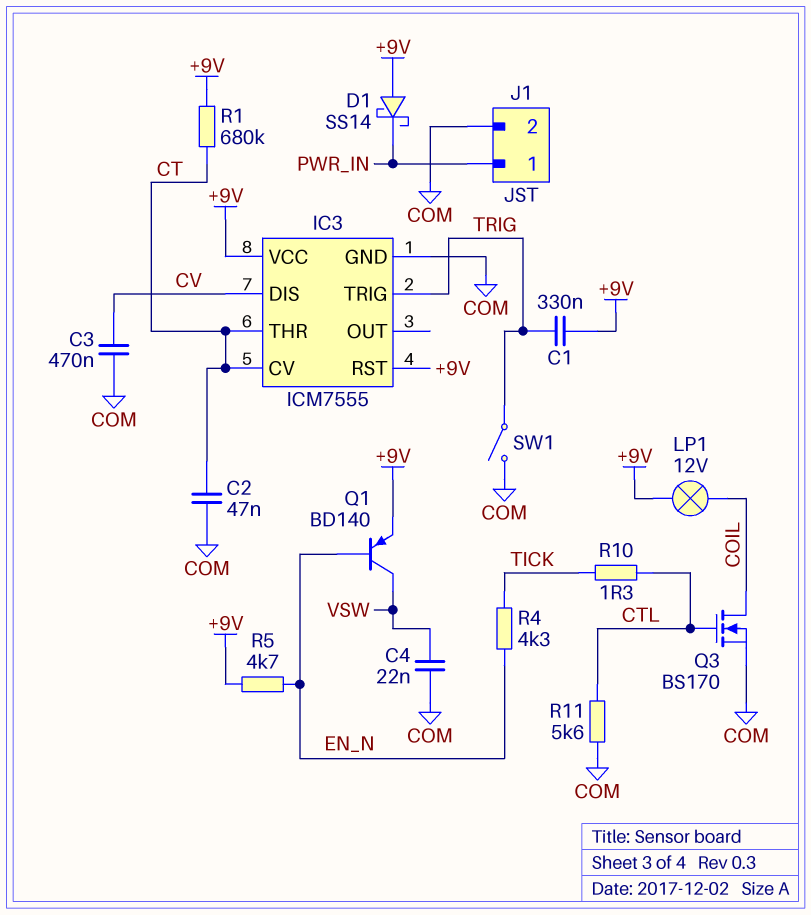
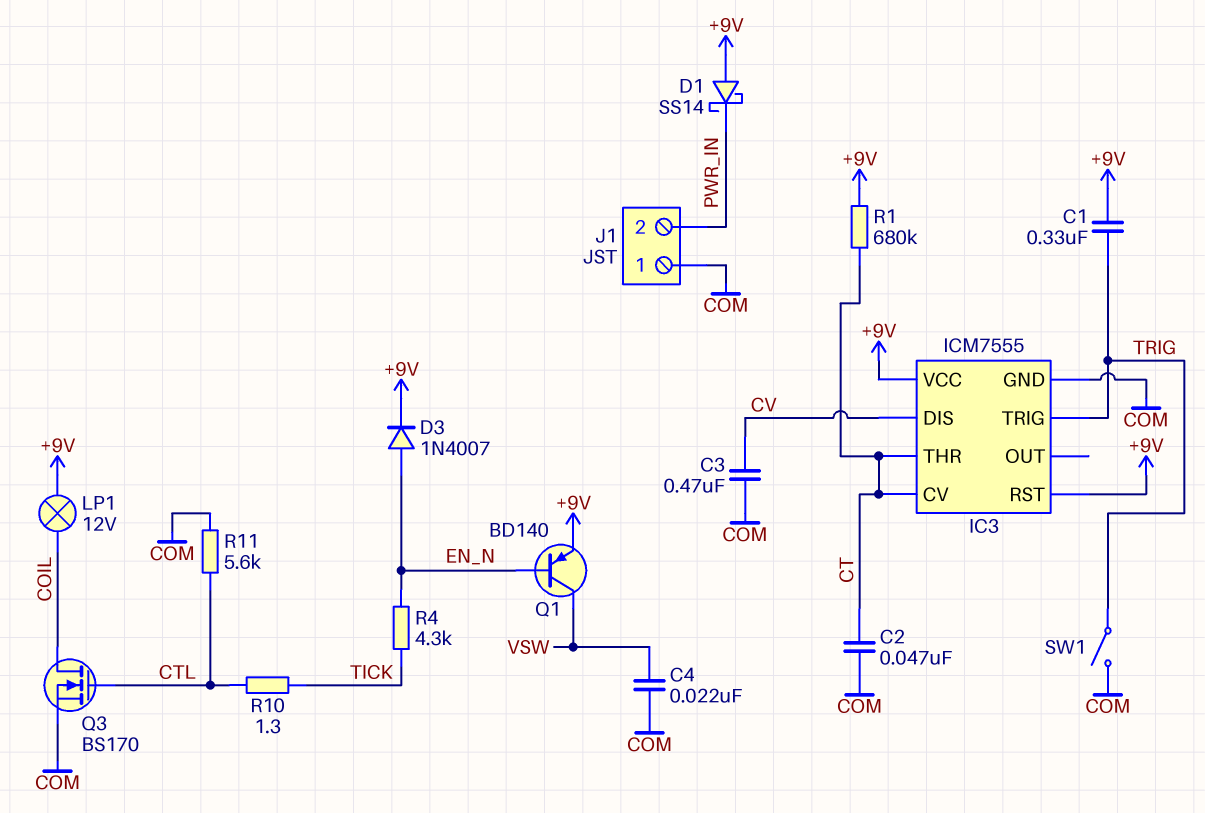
D3: none -> diode 1N4007 (A EN_N, K +9V)
J1 pin 1: PWR_IN -> COM
J1 pin 2: COM -> PWR_IN
R5: 4.7k (+9V, EN_N) -> none

